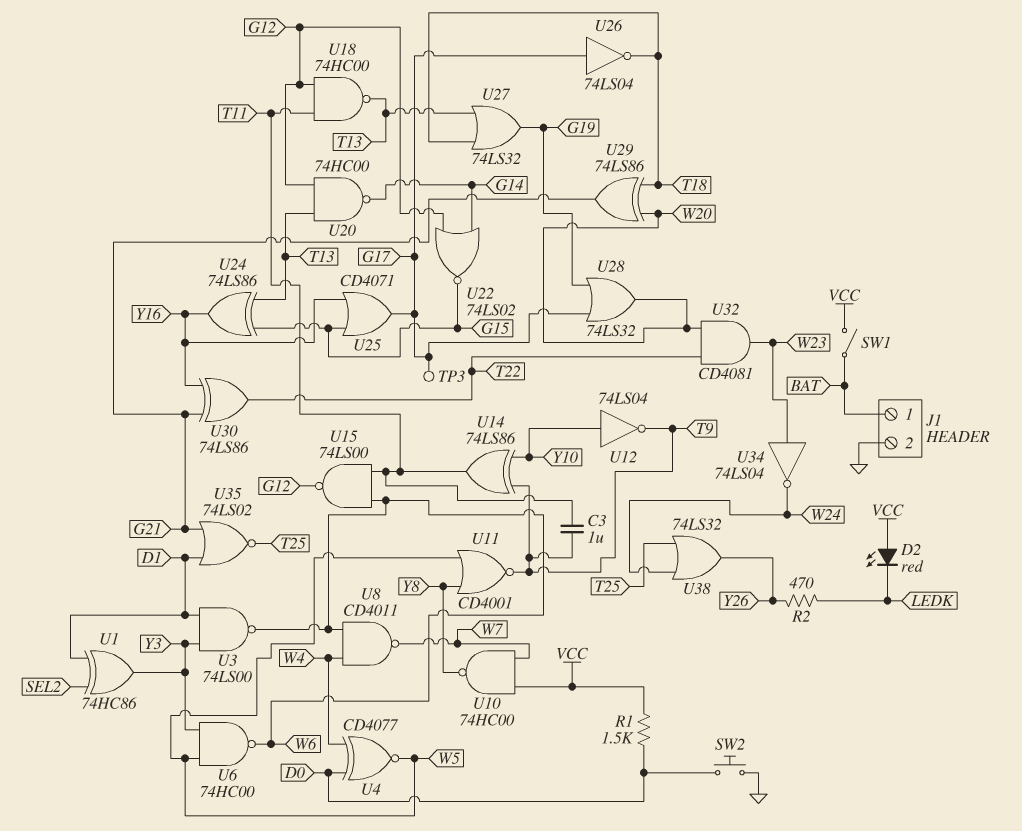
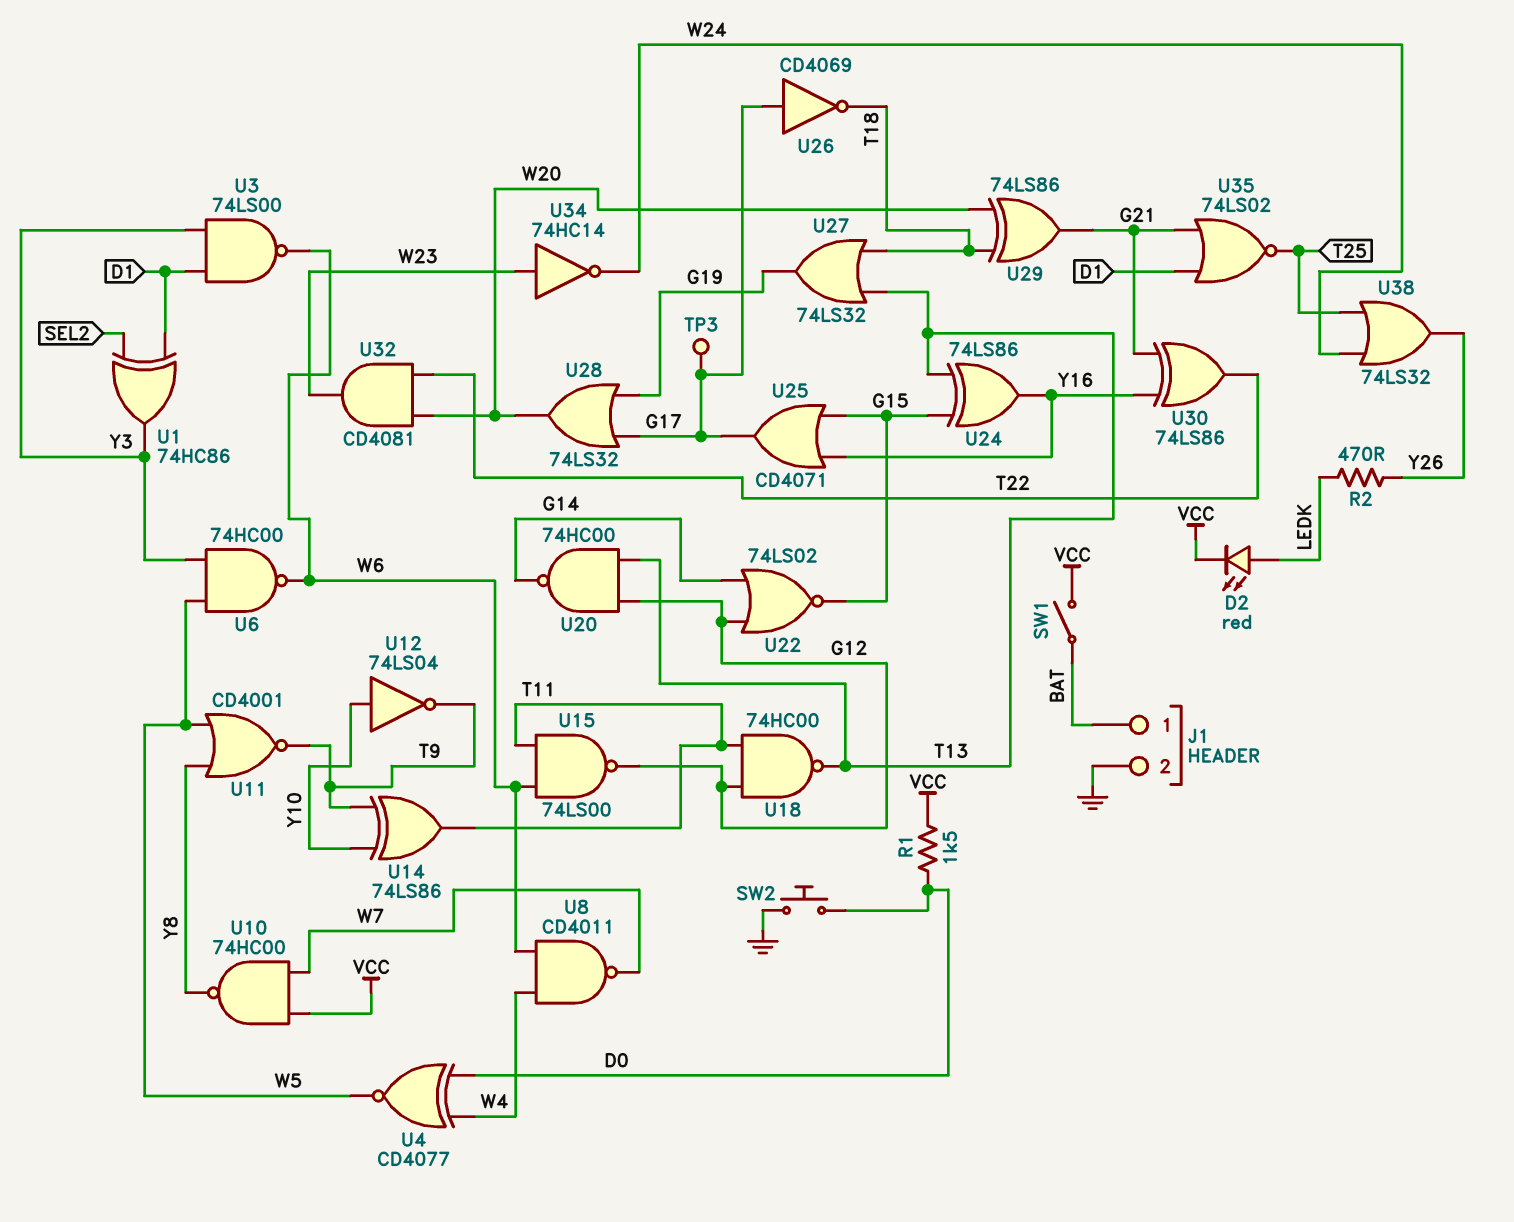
C3: 1uF (T9, T11) -> none
D2: LED red (A VCC, K LEDK) -> LED red (A LEDK, K VCC)
U26: NOT 74LS04 (in G17, out T18) -> NOT CD4069 (in G17, out T18)
U34: NOT 74LS04 (in W23, out W24) -> NOT 74HC14 (in W23, out W24)

